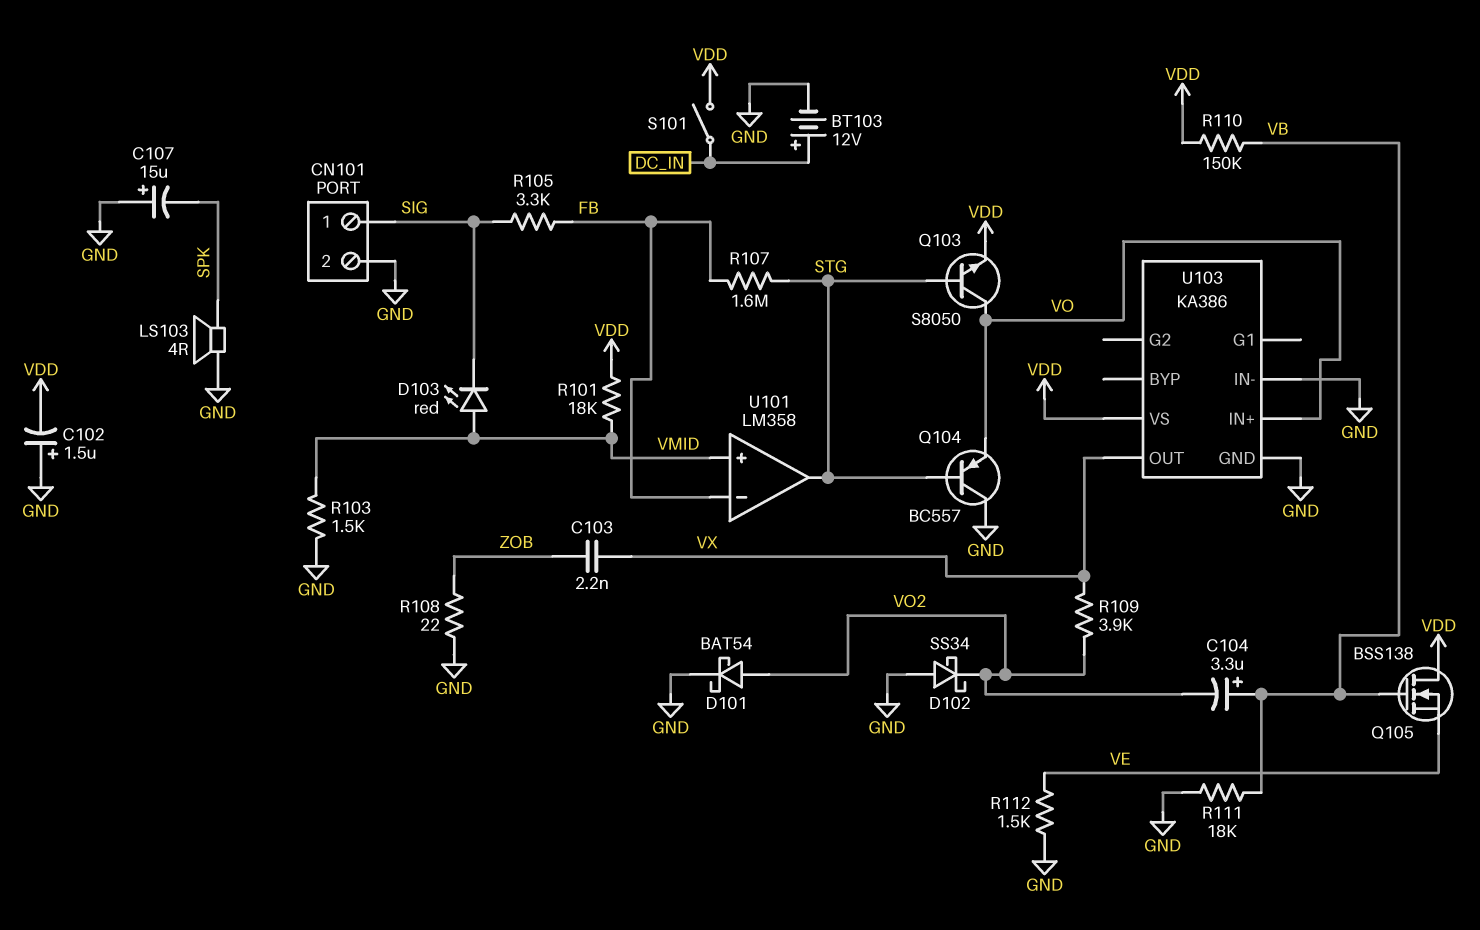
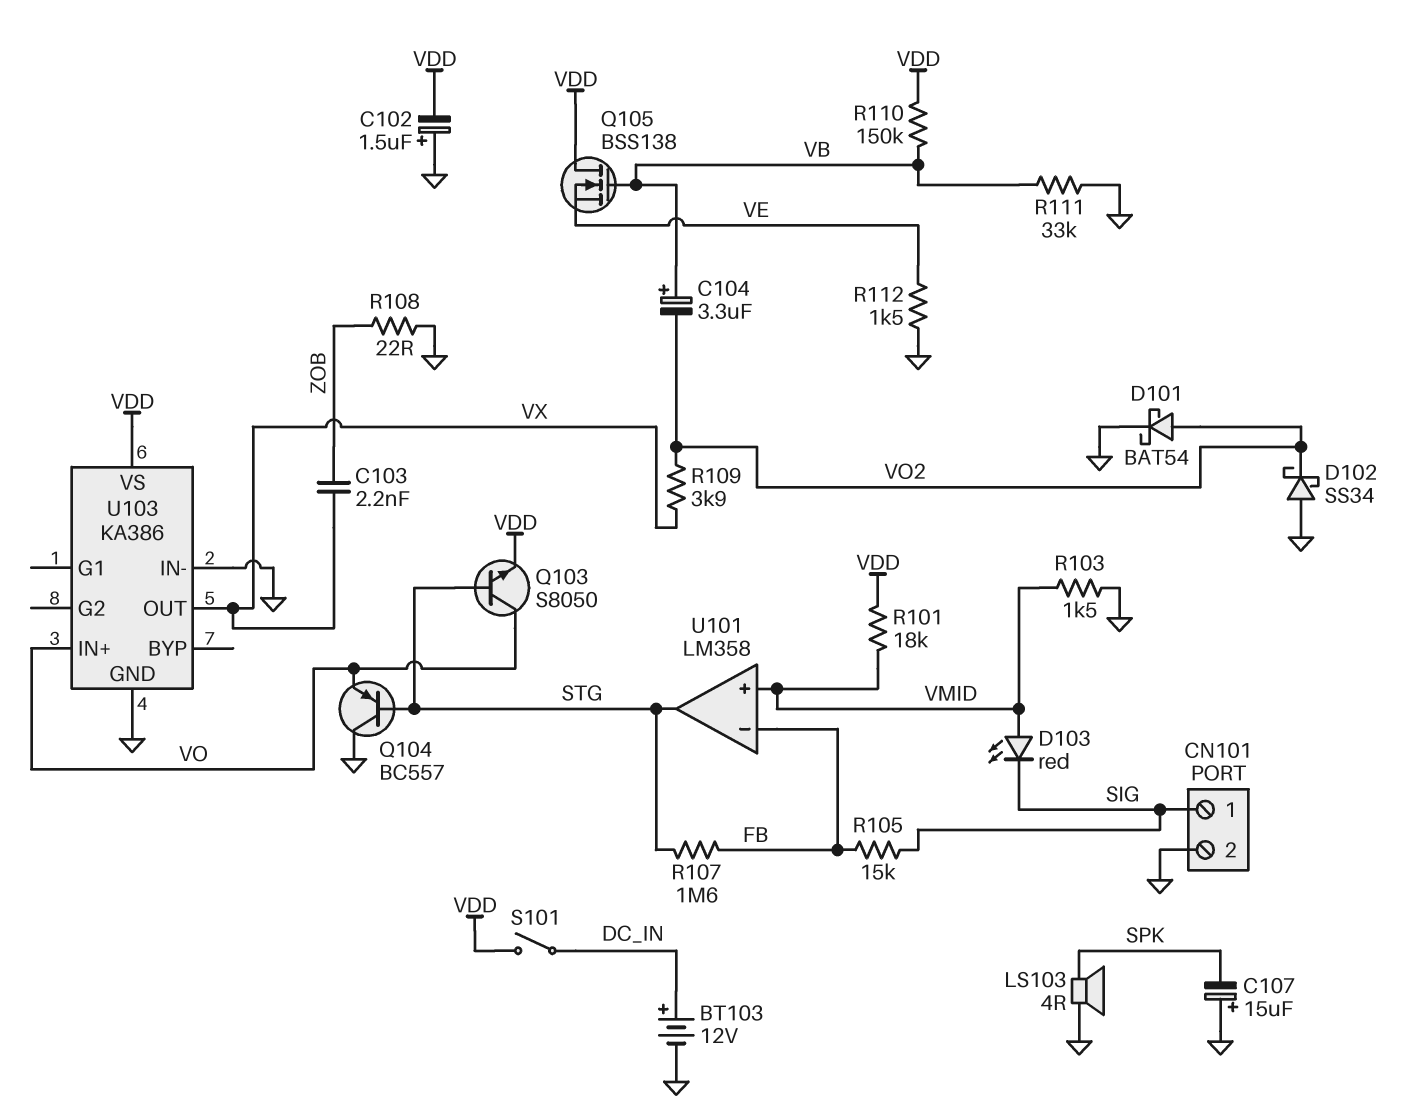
R105: 3.3k (FB, SIG) -> 15k (FB, SIG)
R111: 18k (GND, VB) -> 33k (GND, VB)

